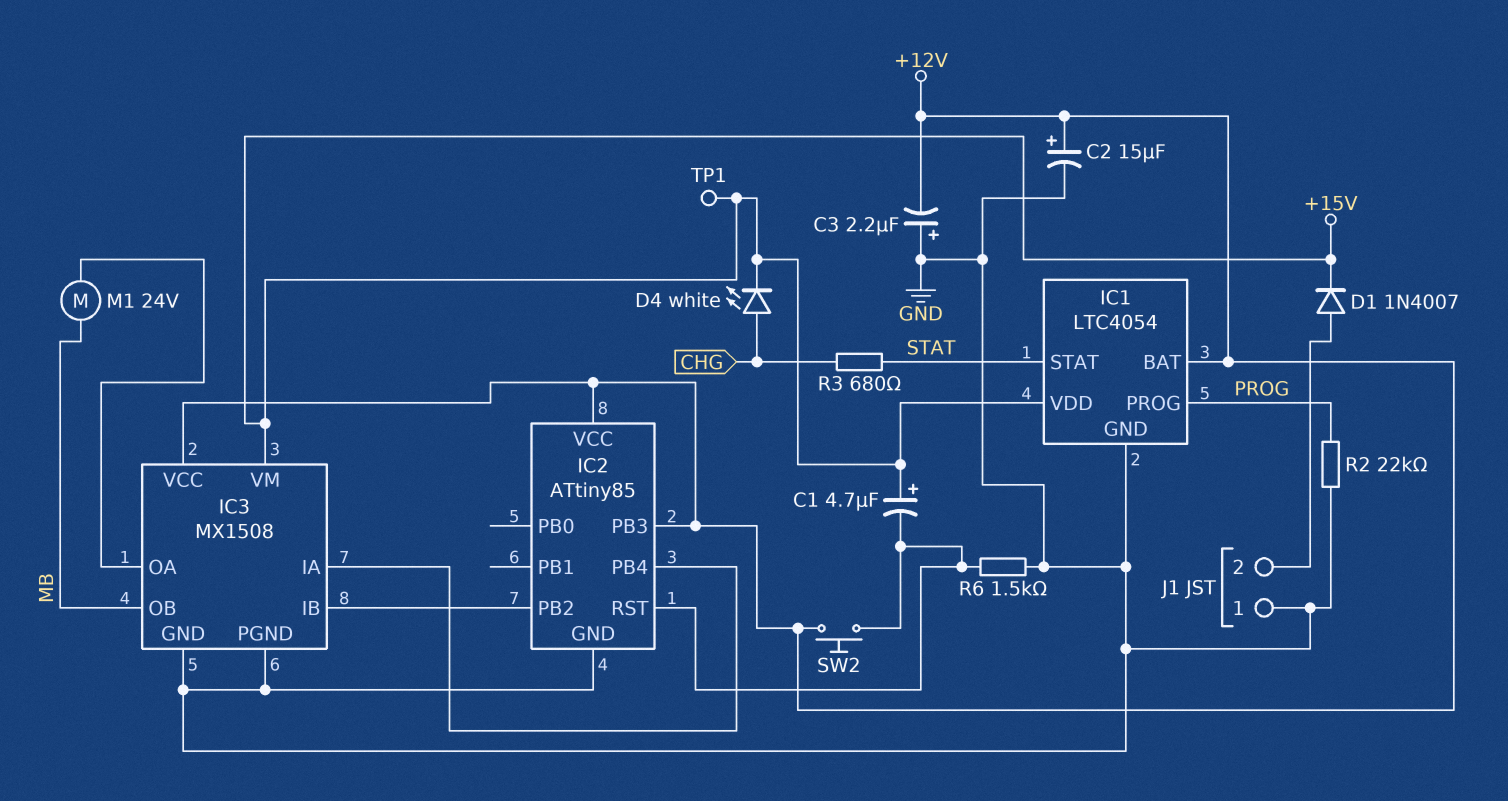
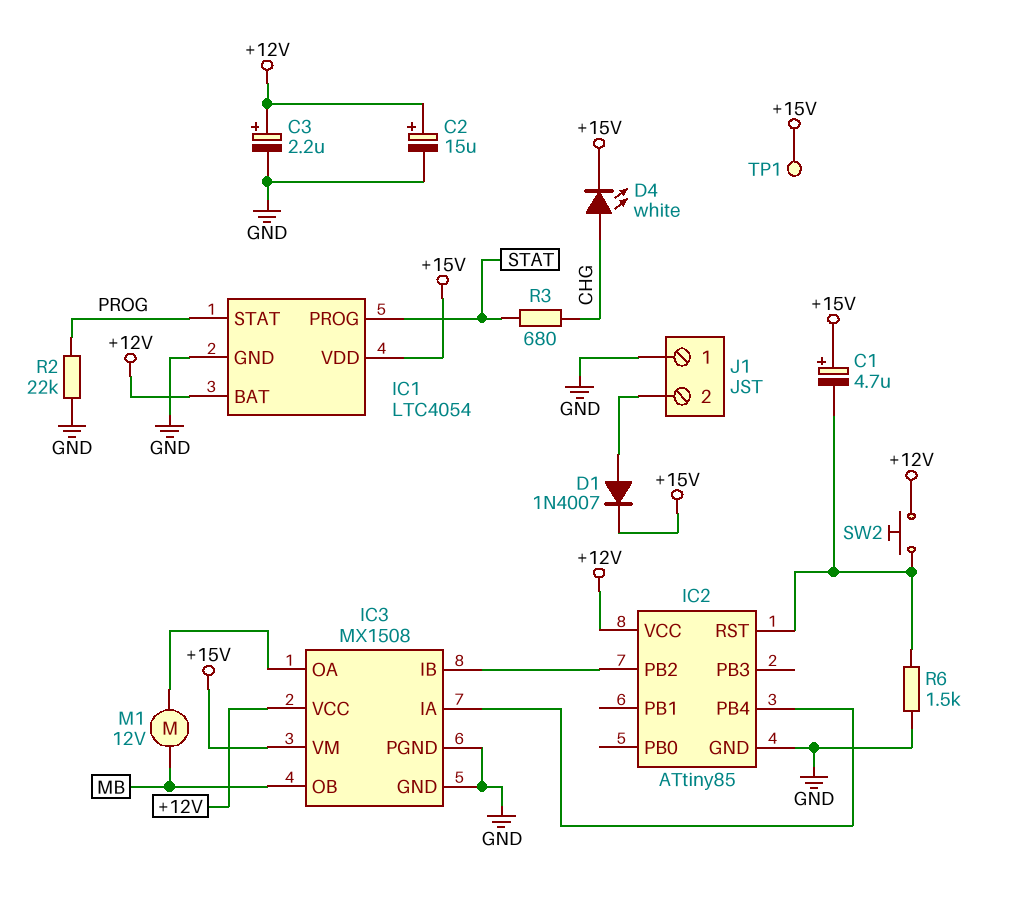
C3: 2.2uF (plus GND, minus +12V) -> 2.2uF (plus +12V, minus GND)
IC1 pin PROG: PROG -> STAT
IC1 pin STAT: STAT -> PROG
IC2 pin PB3: +12V -> none
M1: motor 24V (IC3/OA, MB) -> motor 12V (IC3/OA, MB)

